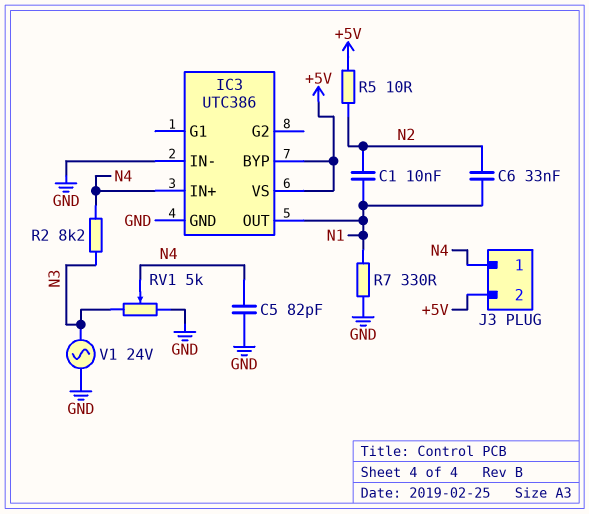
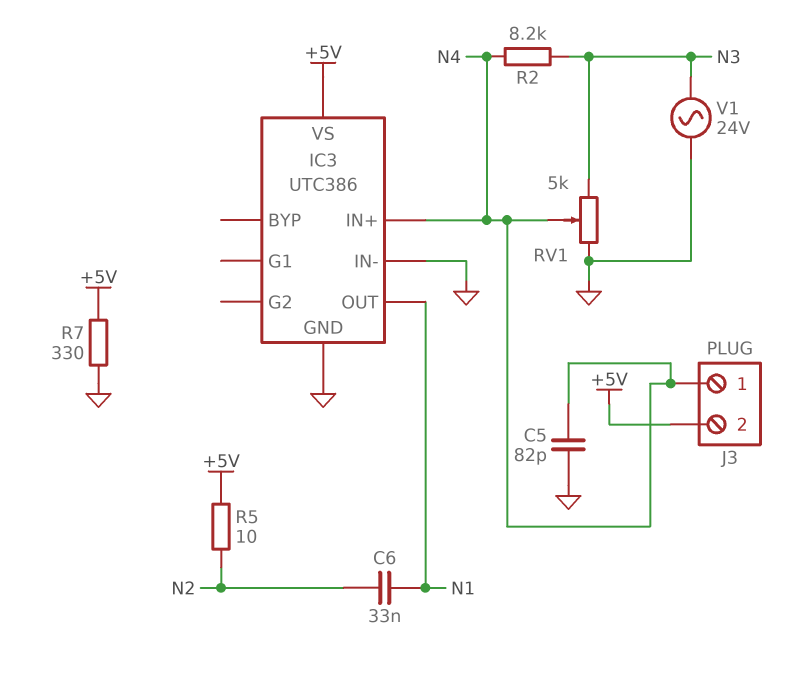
C1: 10nF (N1, N2) -> none
IC3 pin BYP: +5V -> none
R7: 330 (GND, N1) -> 330 (+5V, GND)

